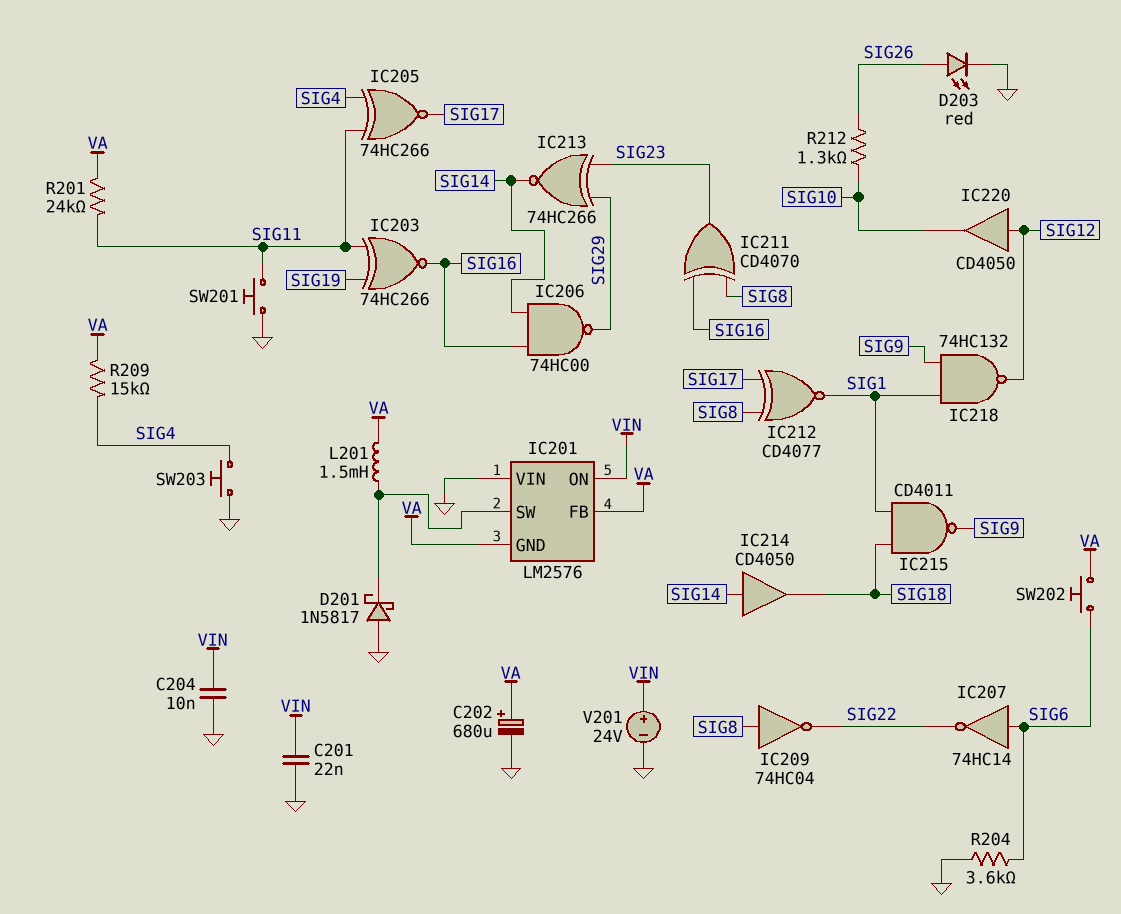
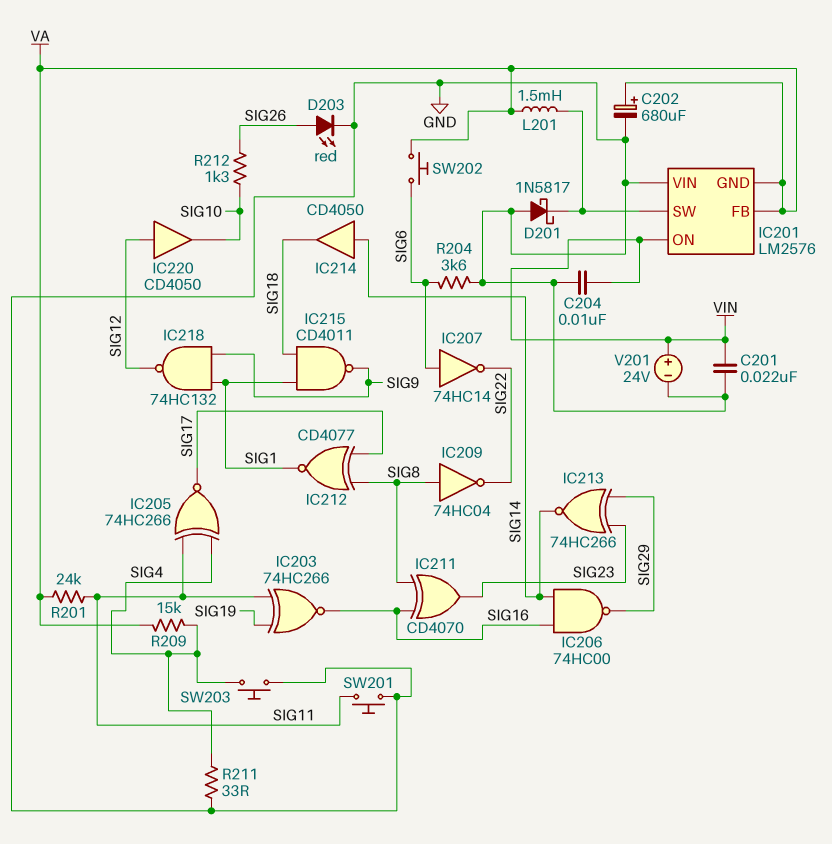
R211: none -> 33 (GND, SIG4)

